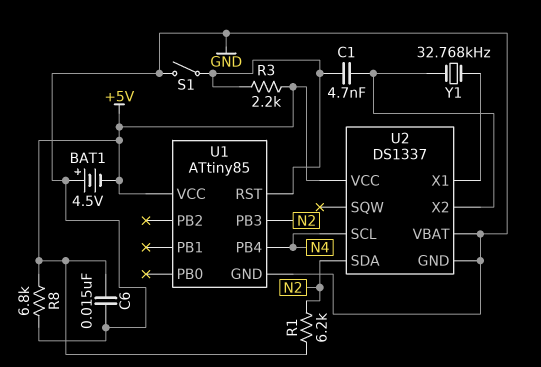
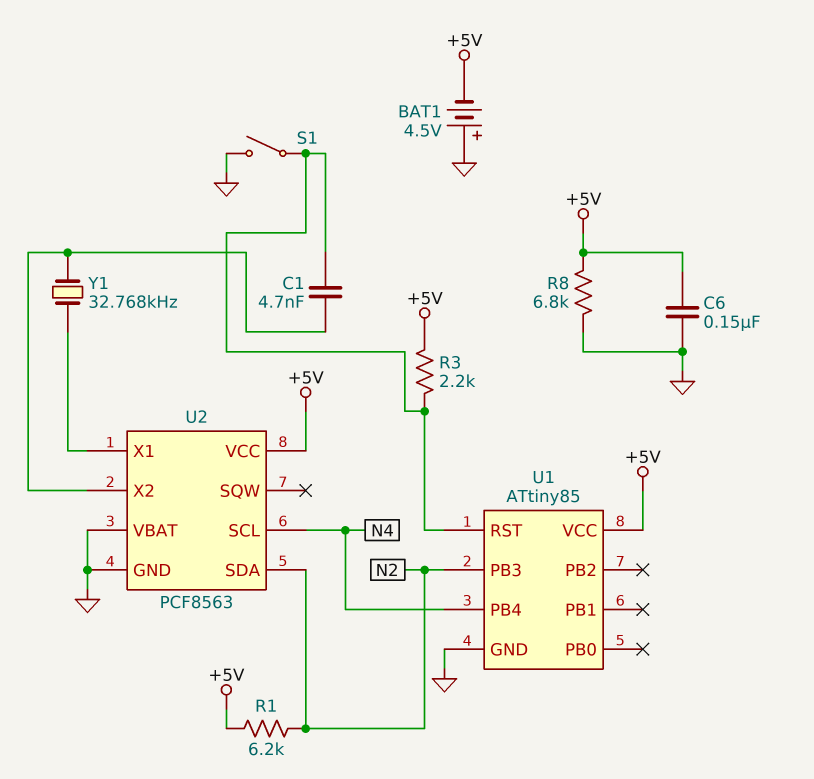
C6: 15nF (+5V, GND) -> 150nF (+5V, GND)
U2: DS1337 -> PCF8563

